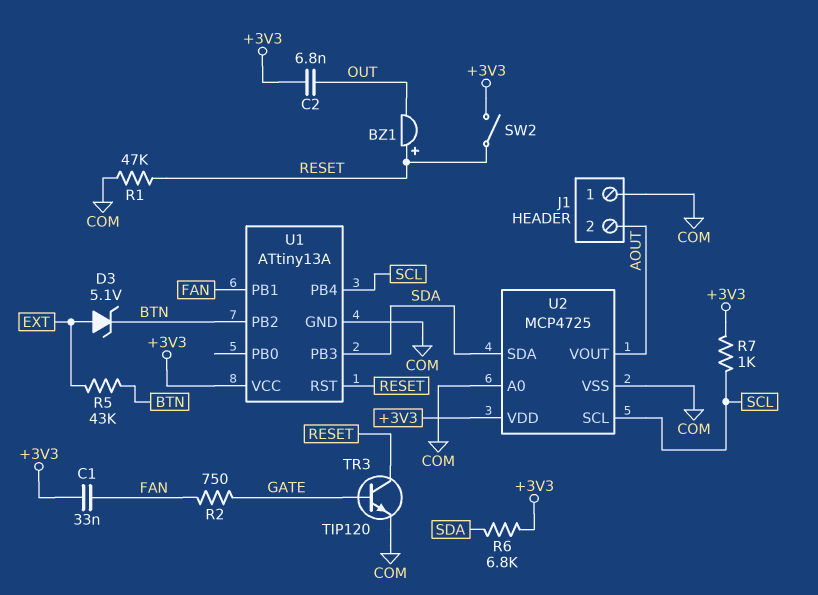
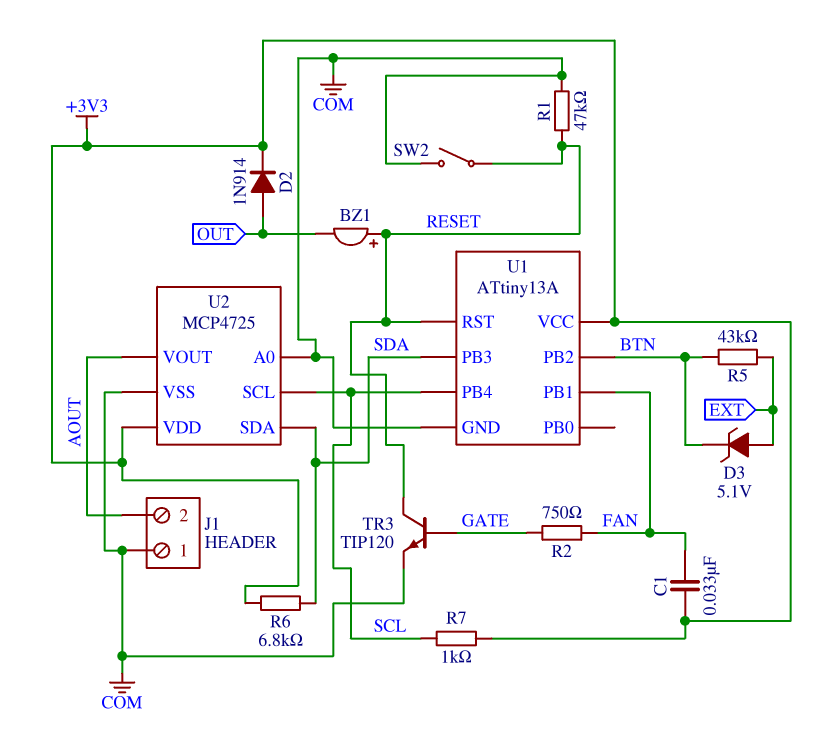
C2: 6.8nF (+3V3, OUT) -> none
D2: none -> diode 1N914 (A OUT, K +3V3)
SW2: switch (+3V3, RESET) -> switch (COM, RESET)

